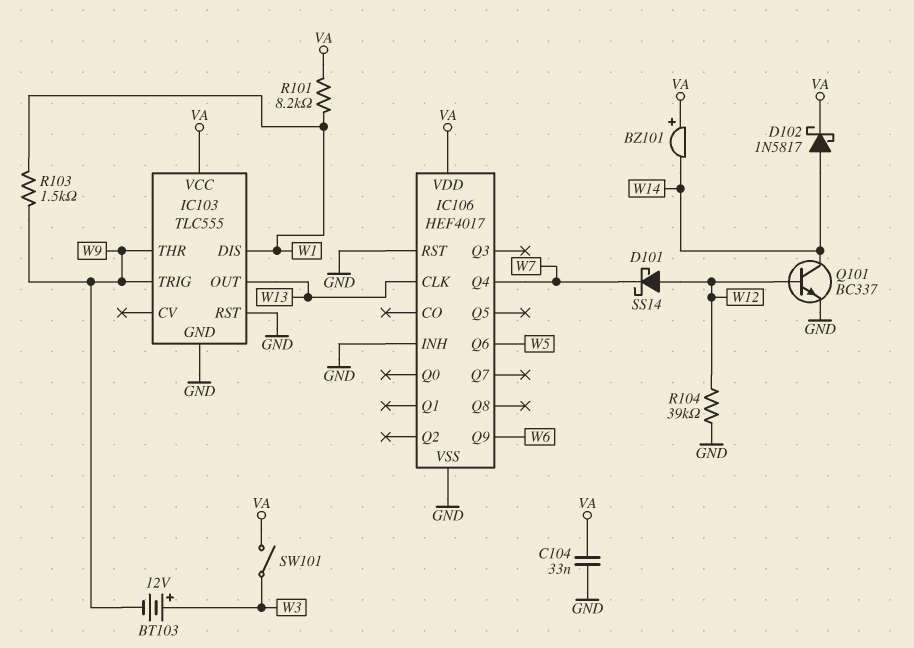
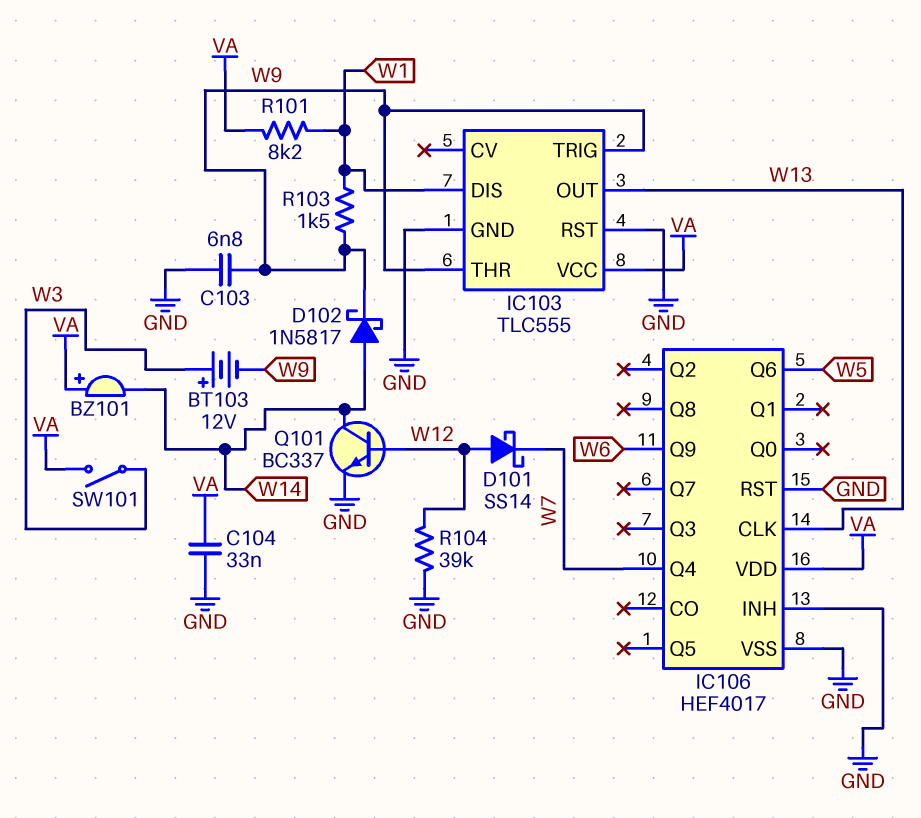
C103: none -> 6.8nF (GND, W9)
D102: schottky 1N5817 (A W14, K VA) -> schottky 1N5817 (A W14, K W9)

